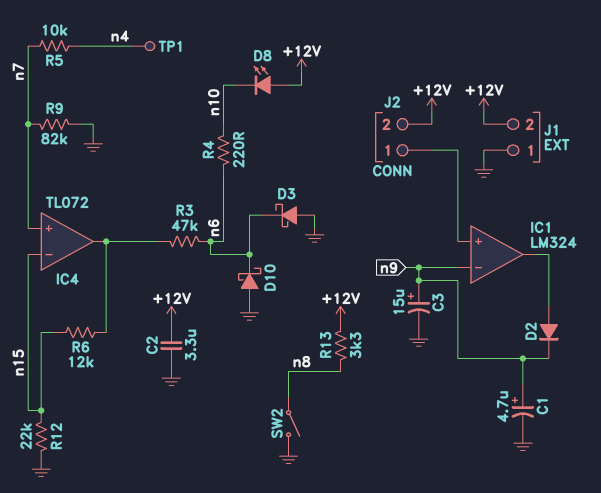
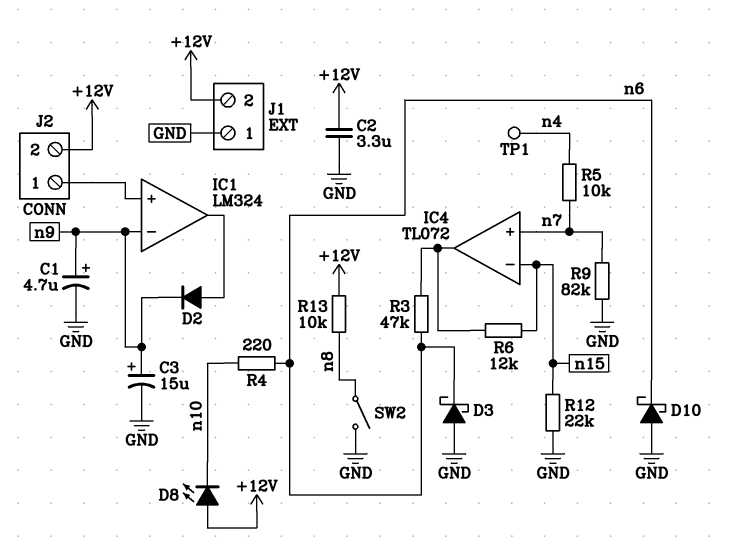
R13: 3.3k (+12V, n8) -> 10k (+12V, n8)

